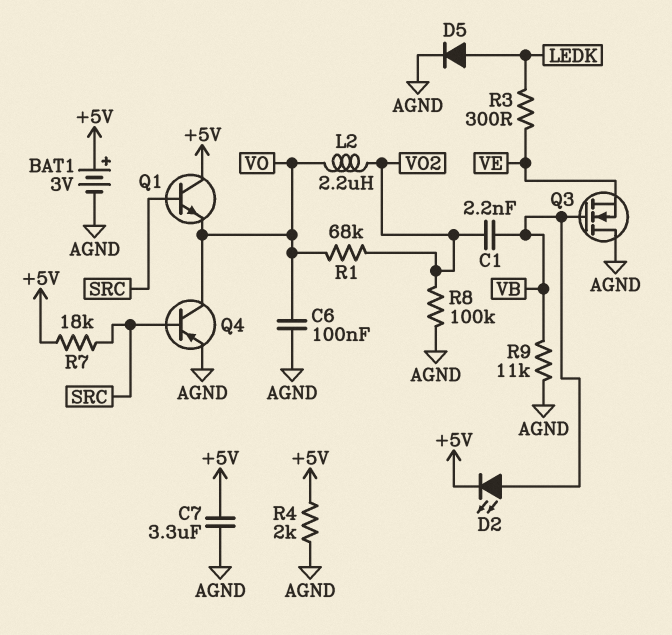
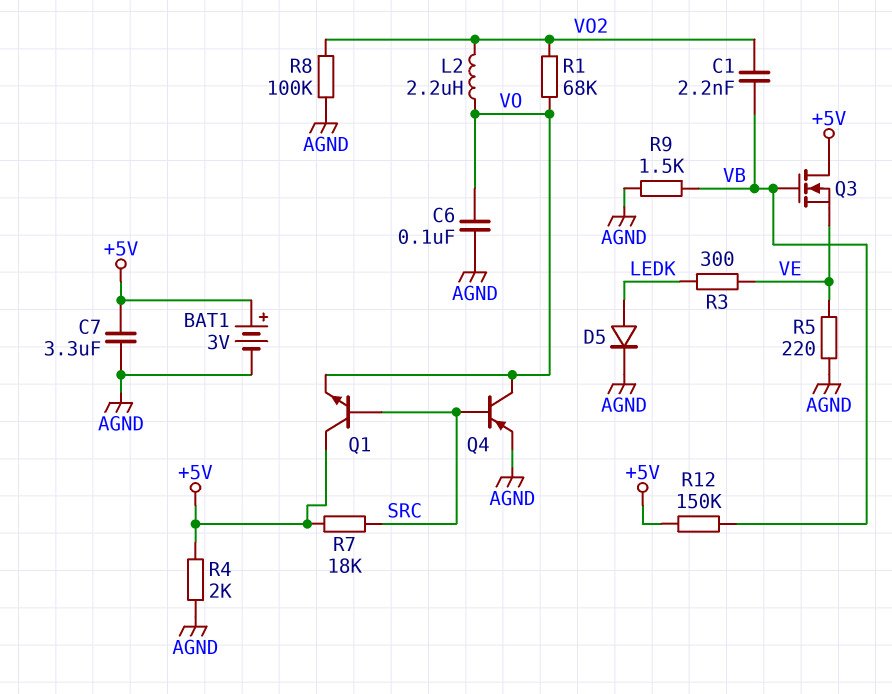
D2: LED (A VB, K +5V) -> none
Q3: NMOS (G VB, D AGND, S VE) -> NMOS (G VB, D +5V, S VE)
R5: none -> 220 (AGND, VE)
R9: 11k (AGND, VB) -> 1.5k (AGND, VB)
R12: none -> 150k (+5V, VB)

